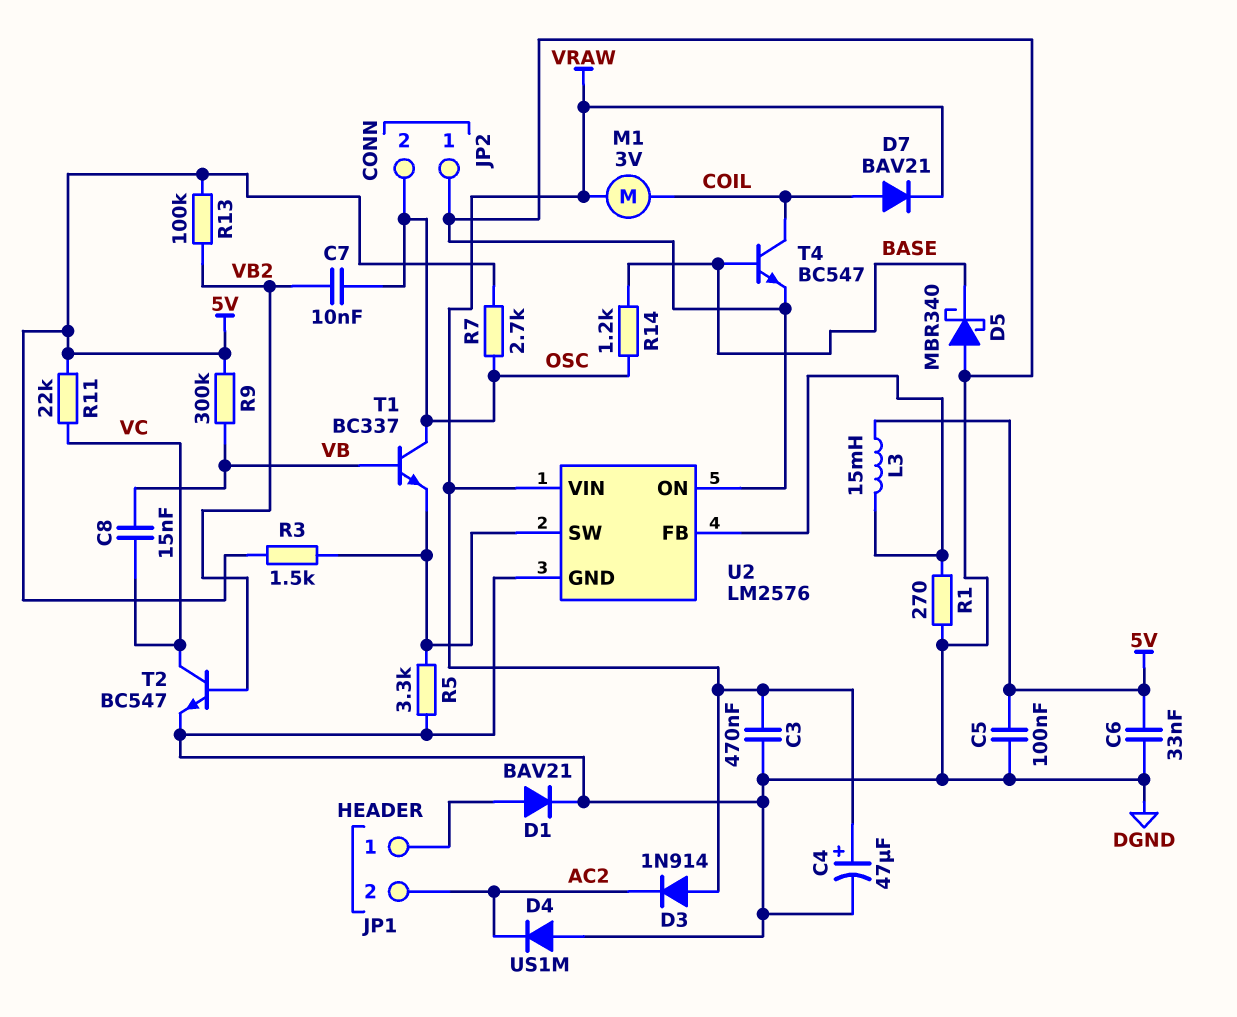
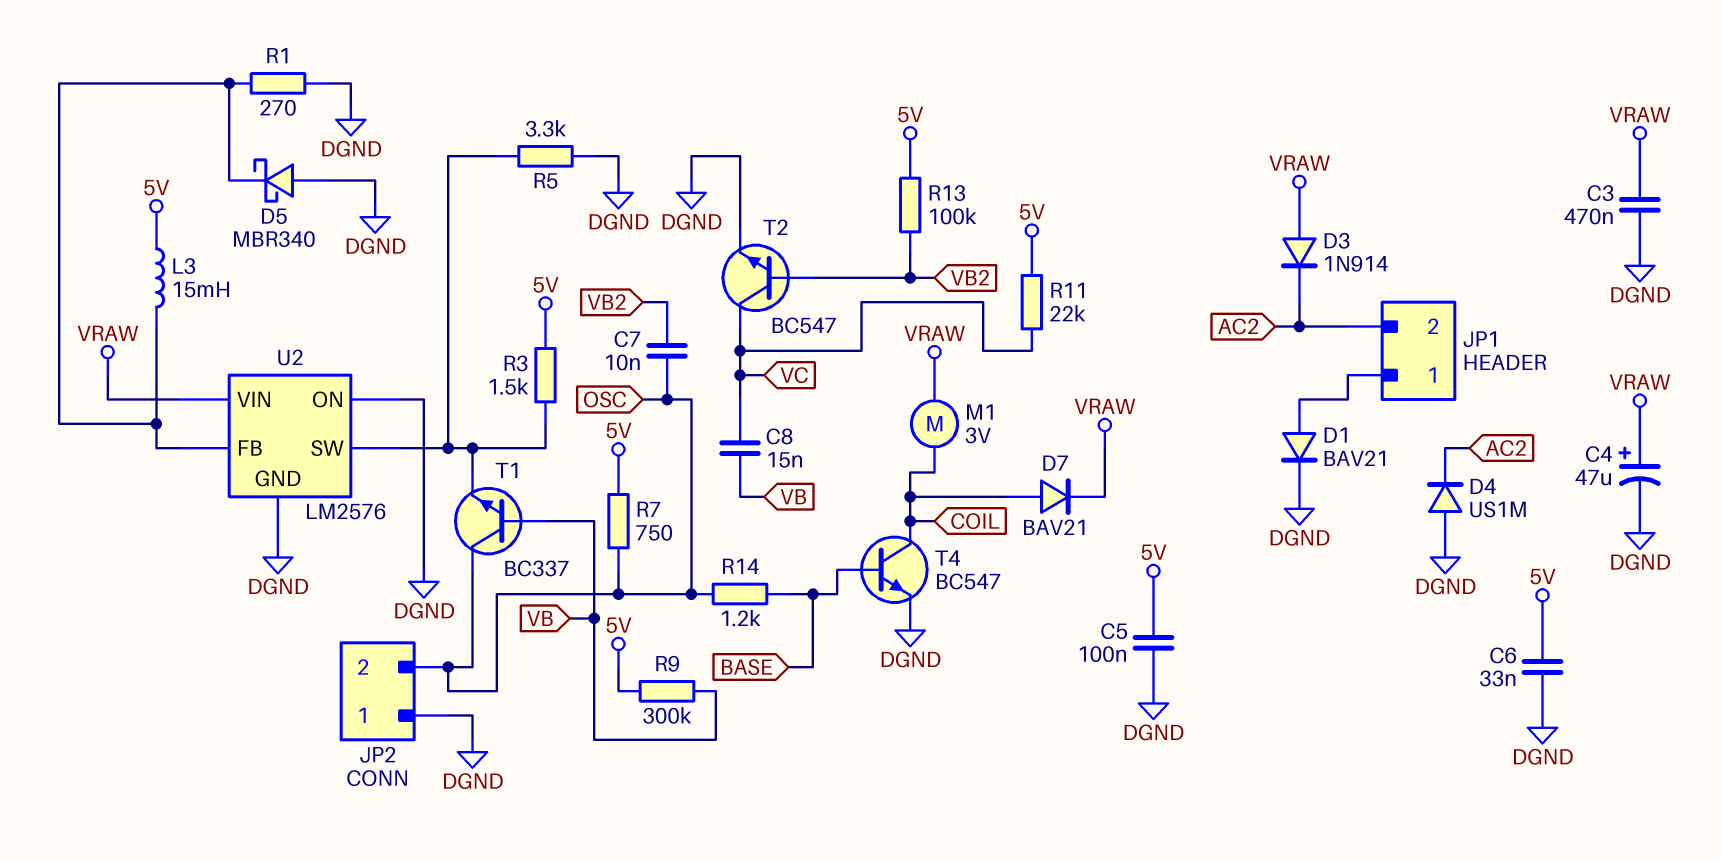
D5: schottky MBR340 (A DGND, K BASE) -> schottky MBR340 (A DGND, K U2/FB)
R7: 2.7k (5V, OSC) -> 750 (5V, OSC)

